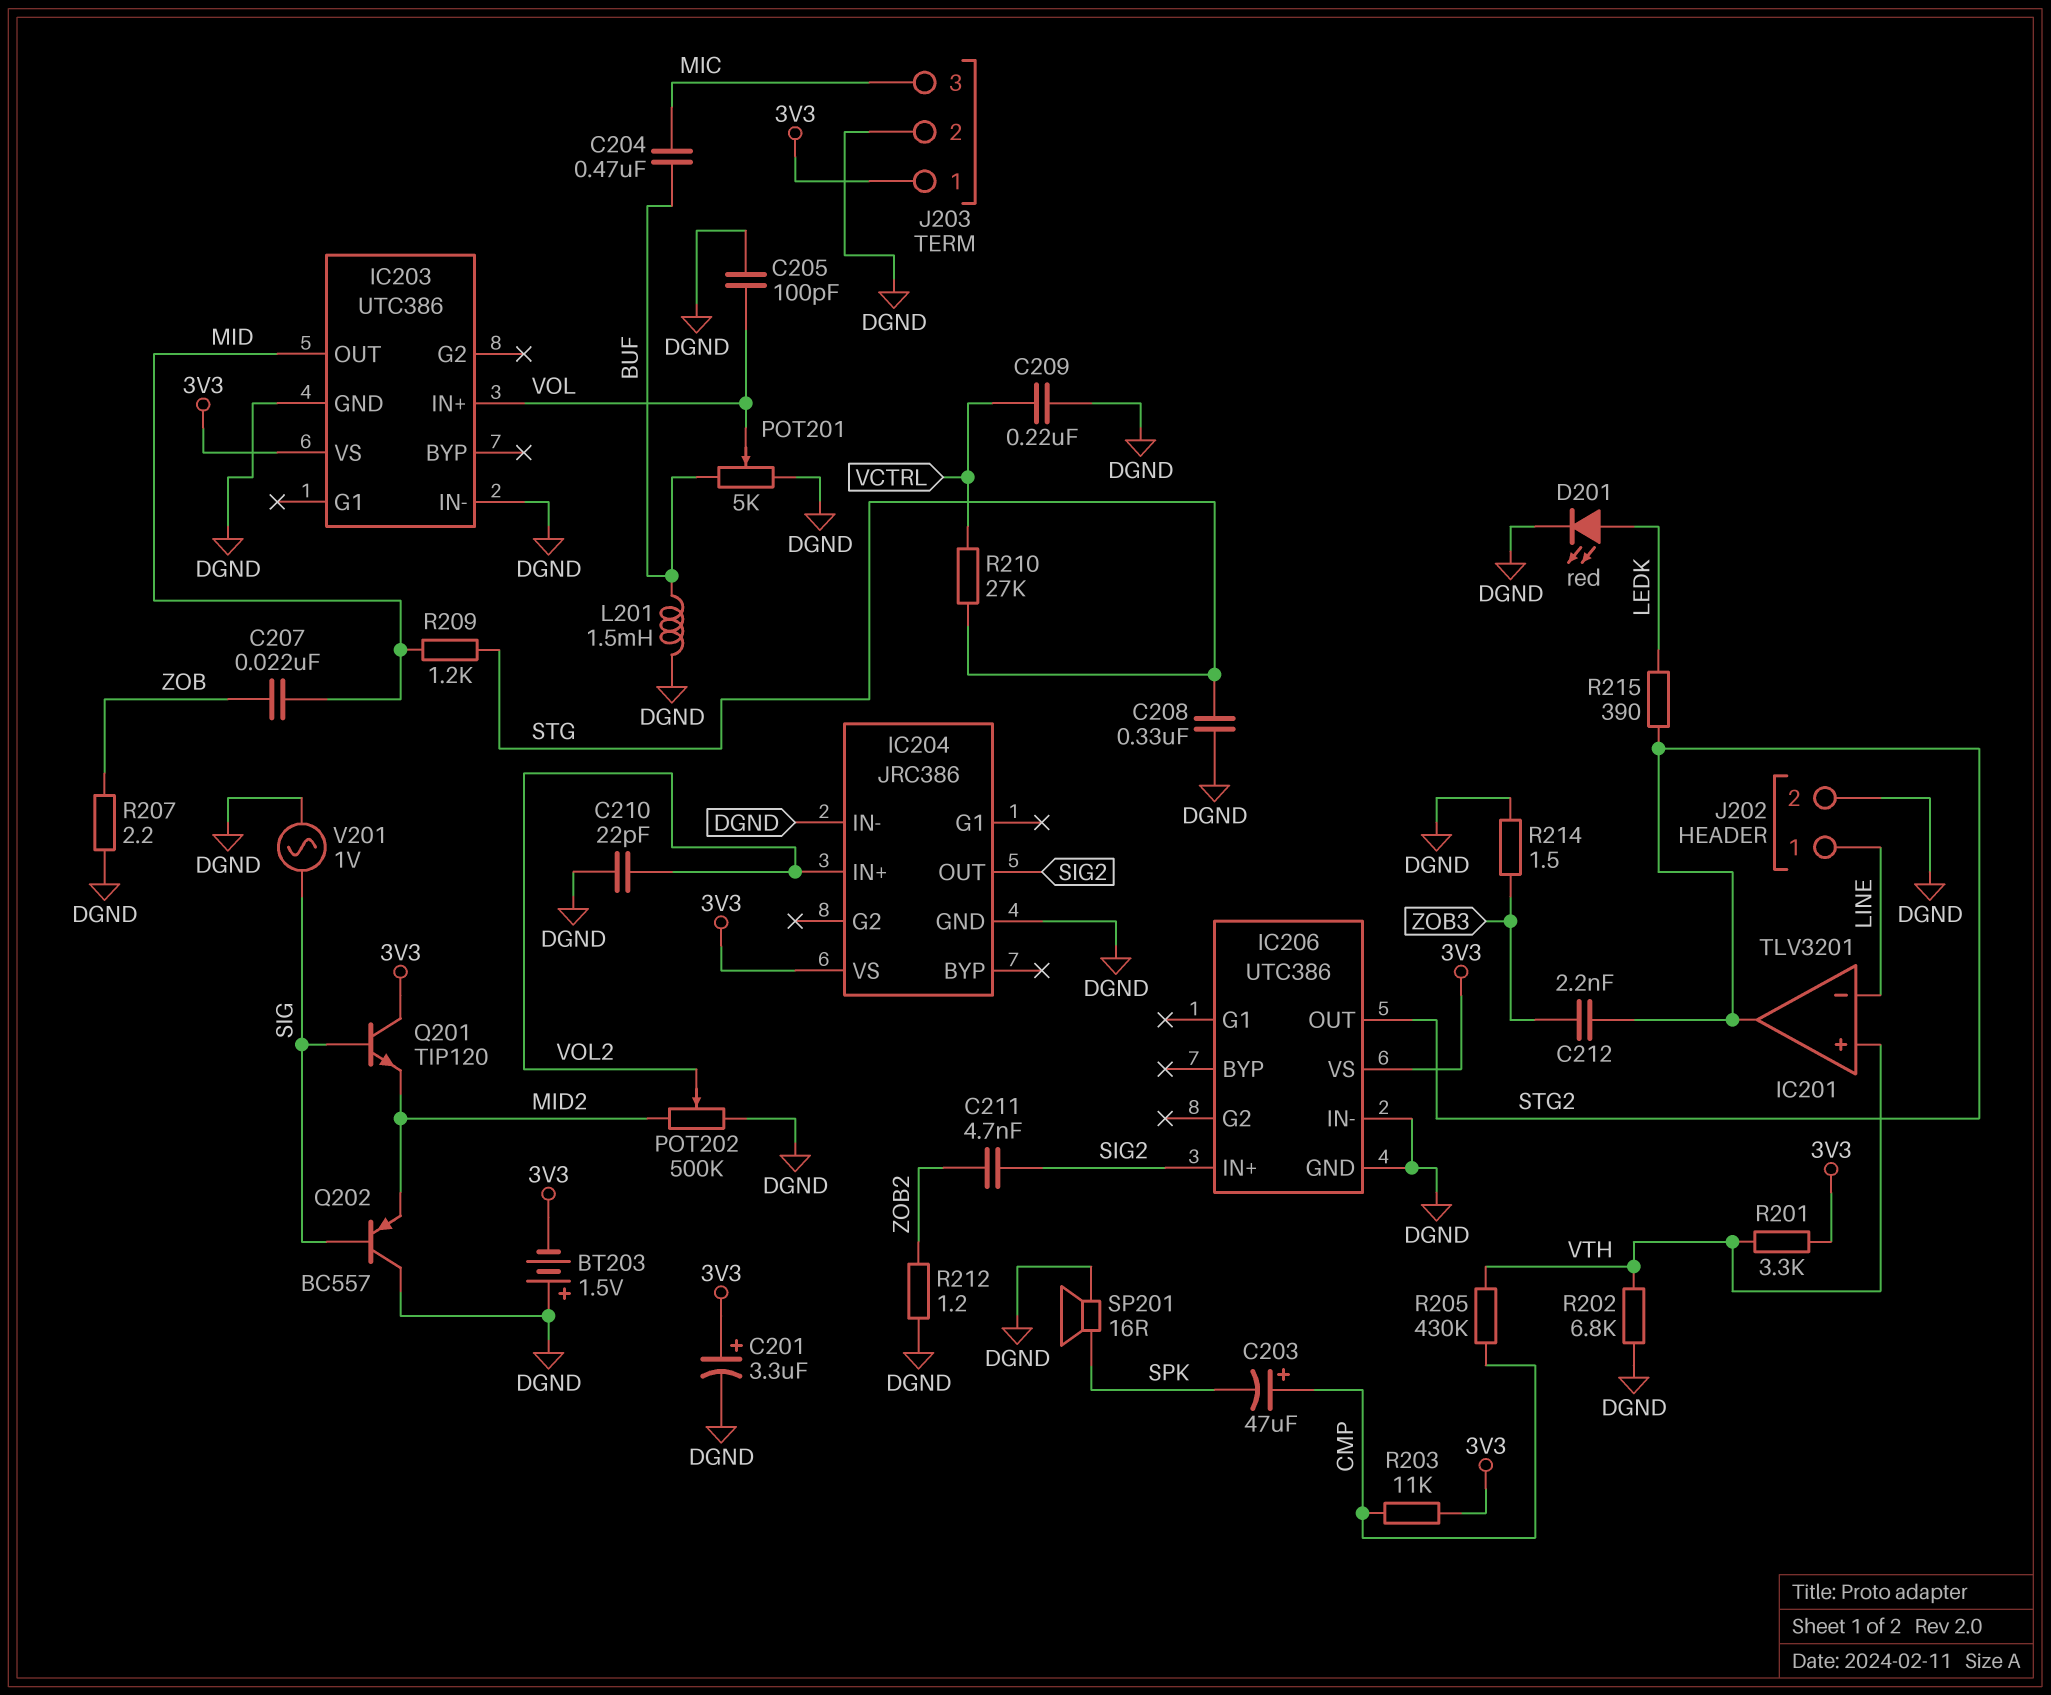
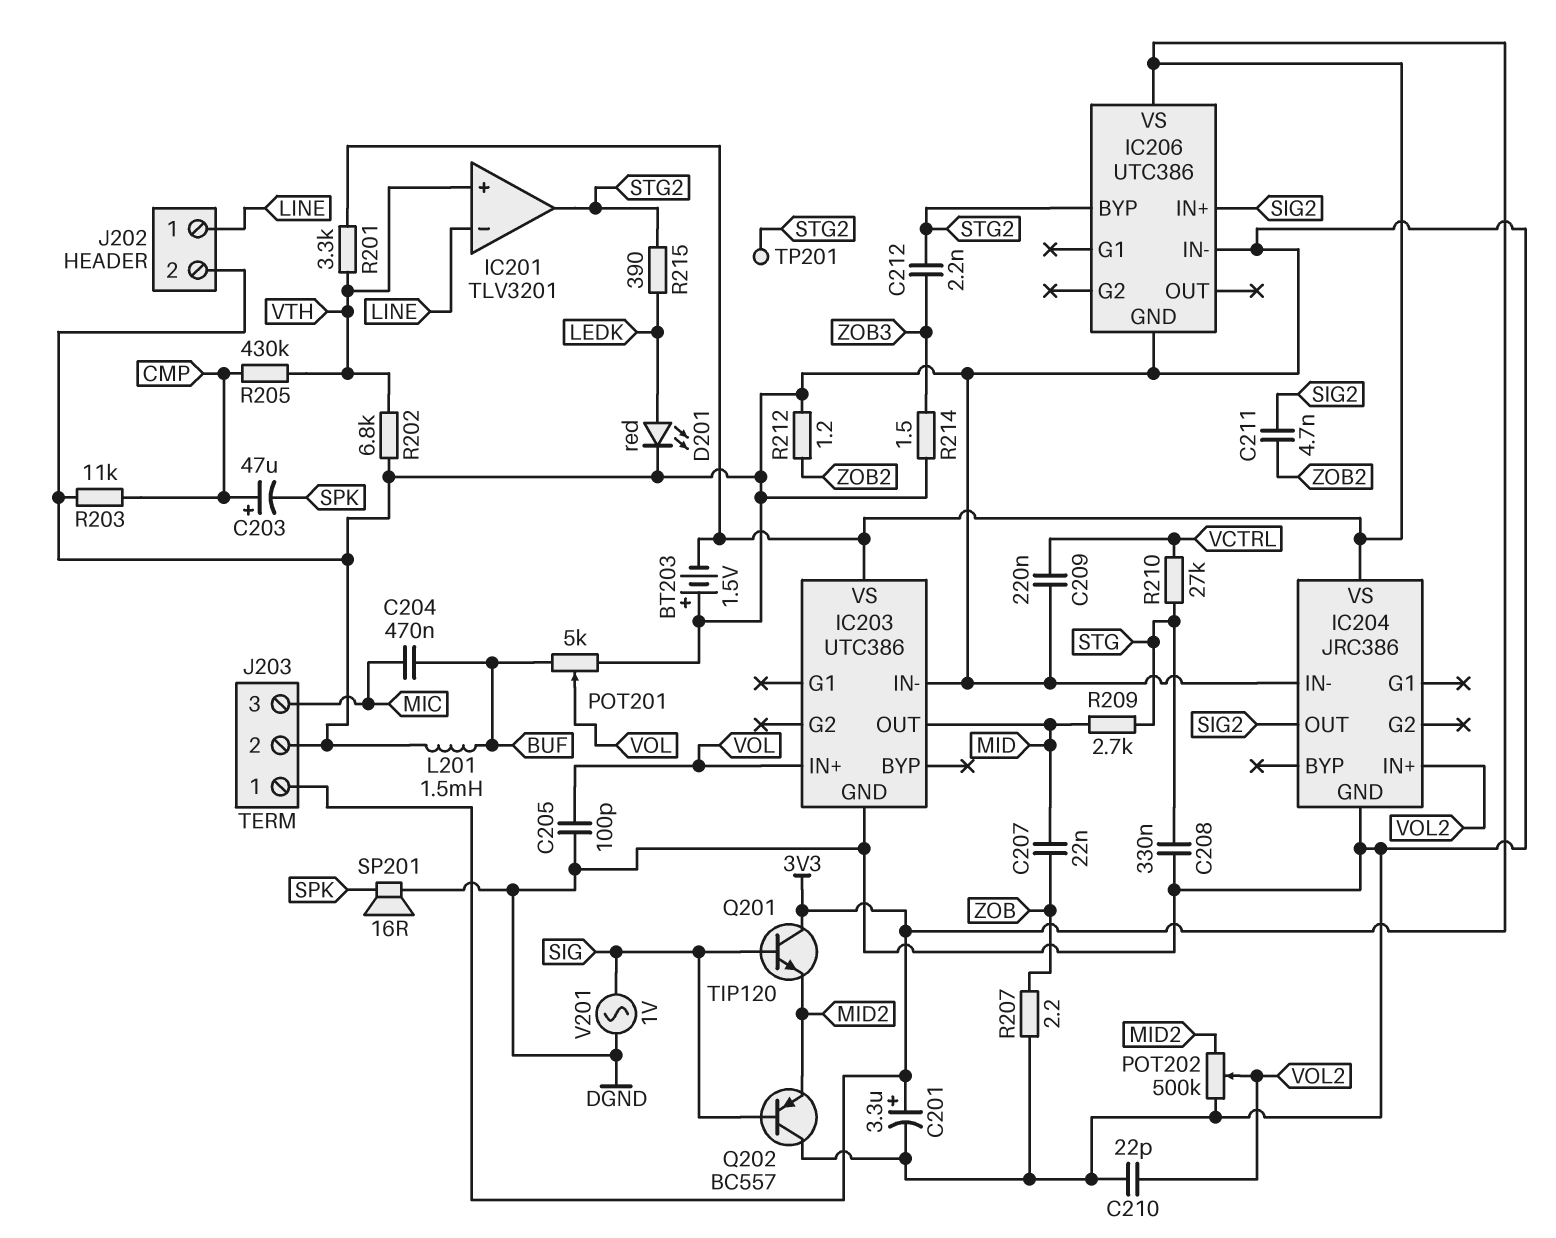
IC206 pin BYP: none -> STG2
IC206 pin OUT: STG2 -> none
R203: 11k (3V3, CMP) -> 11k (CMP, DGND)
R209: 1.2k (MID, STG) -> 2.7k (MID, STG)
TP201: none -> test point (STG2)

